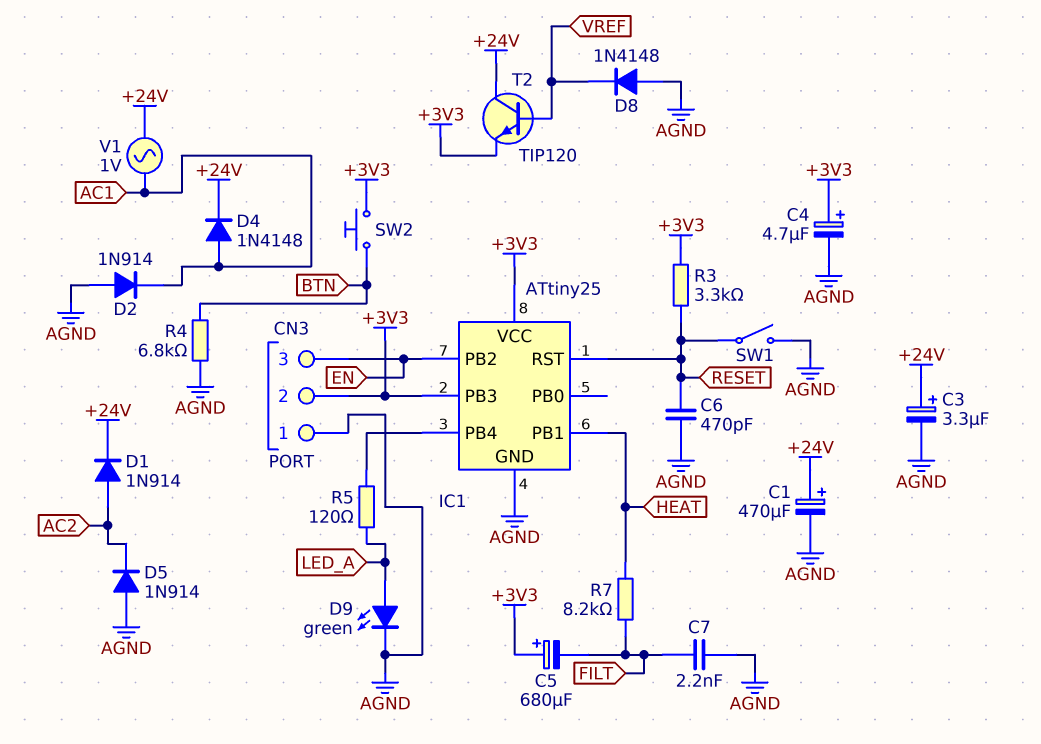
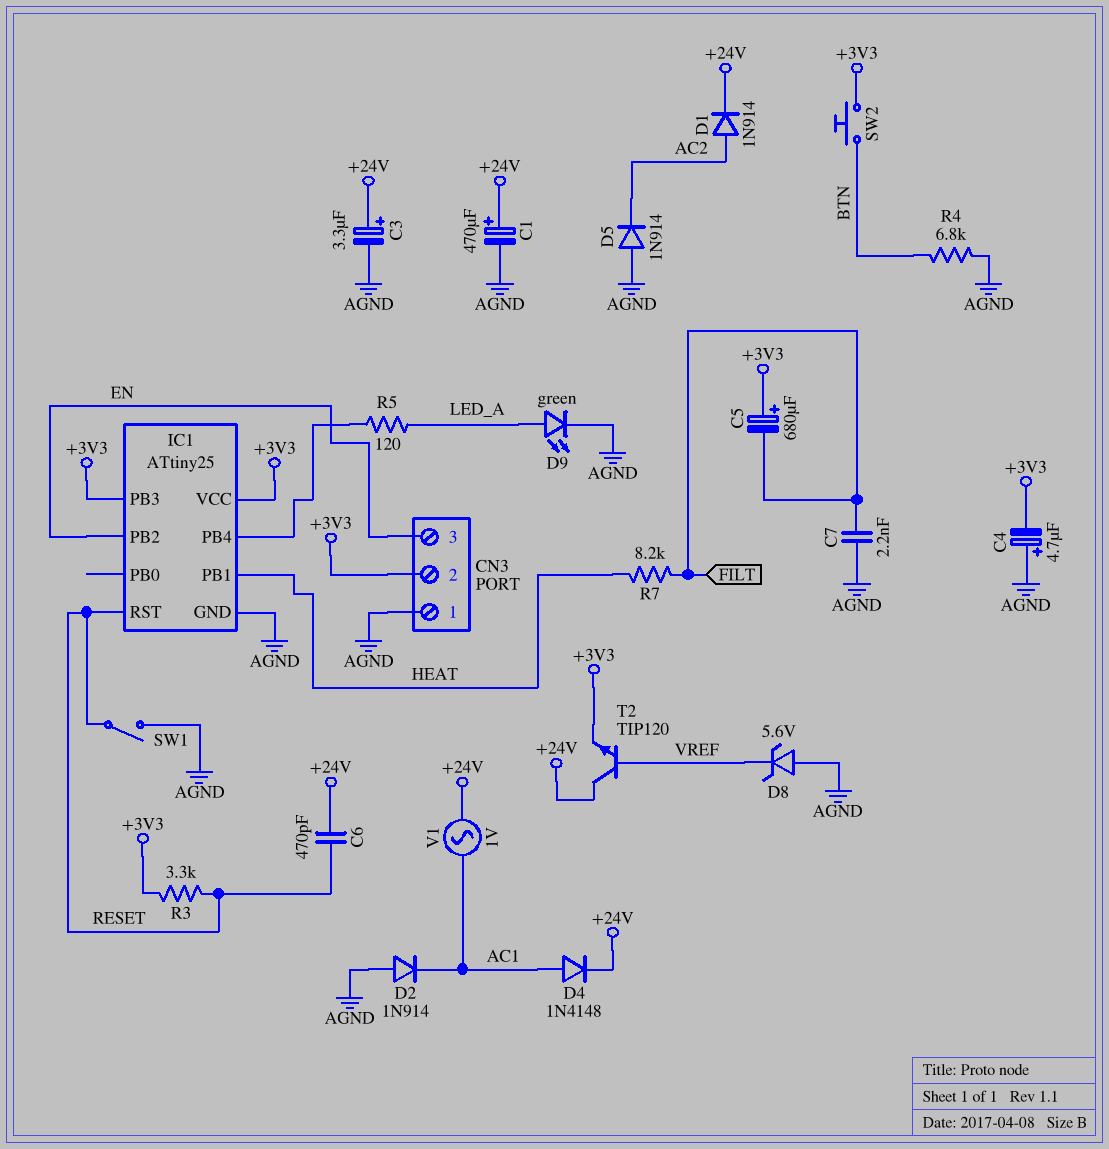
C4: 4.7uF (plus +3V3, minus AGND) -> 4.7uF (plus AGND, minus +3V3)
C6: 470pF (AGND, RESET) -> 470pF (+24V, RESET)
D8: diode 1N4148 (A AGND, K VREF) -> zener 5.6V (A AGND, K VREF)

